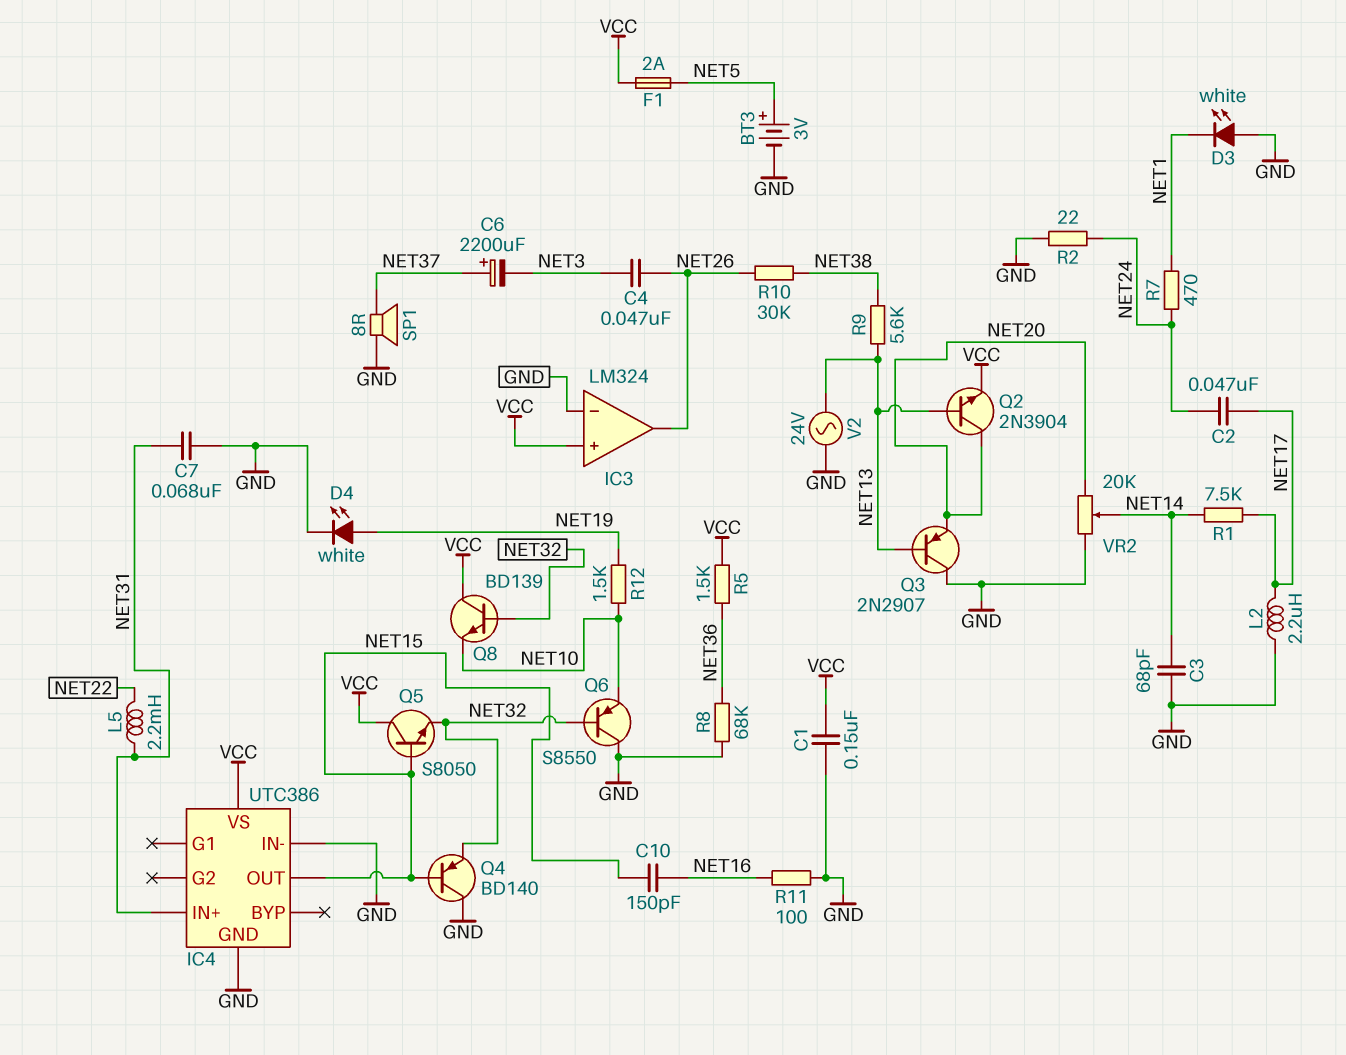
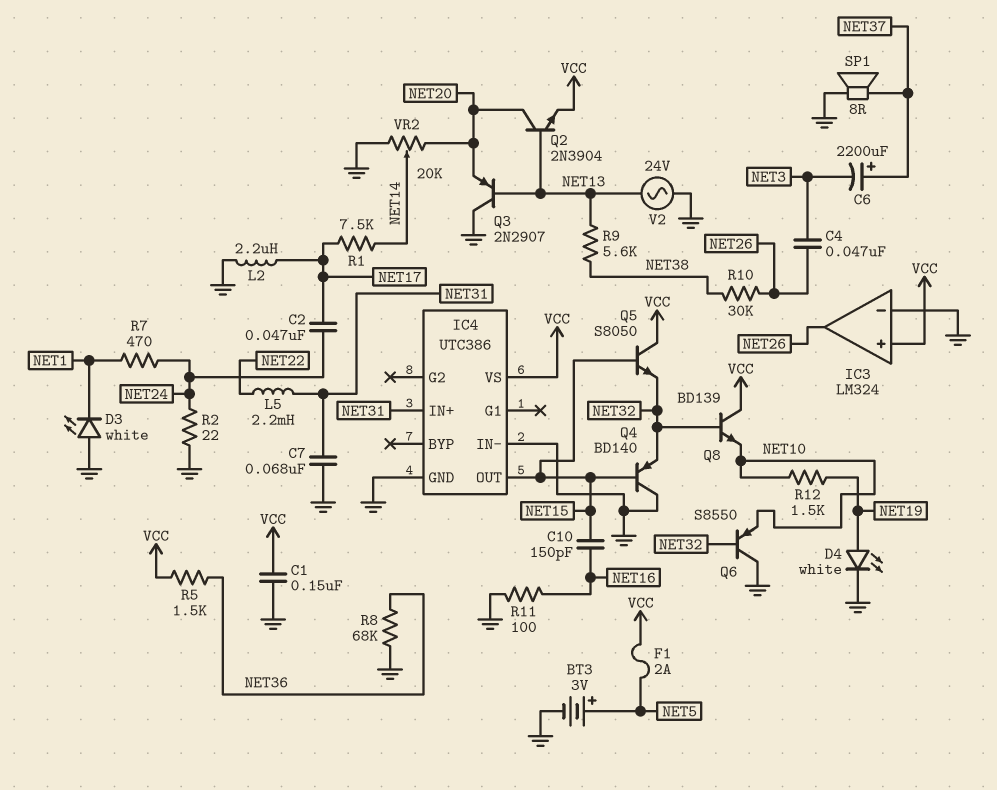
C3: 68pF (GND, NET14) -> none

